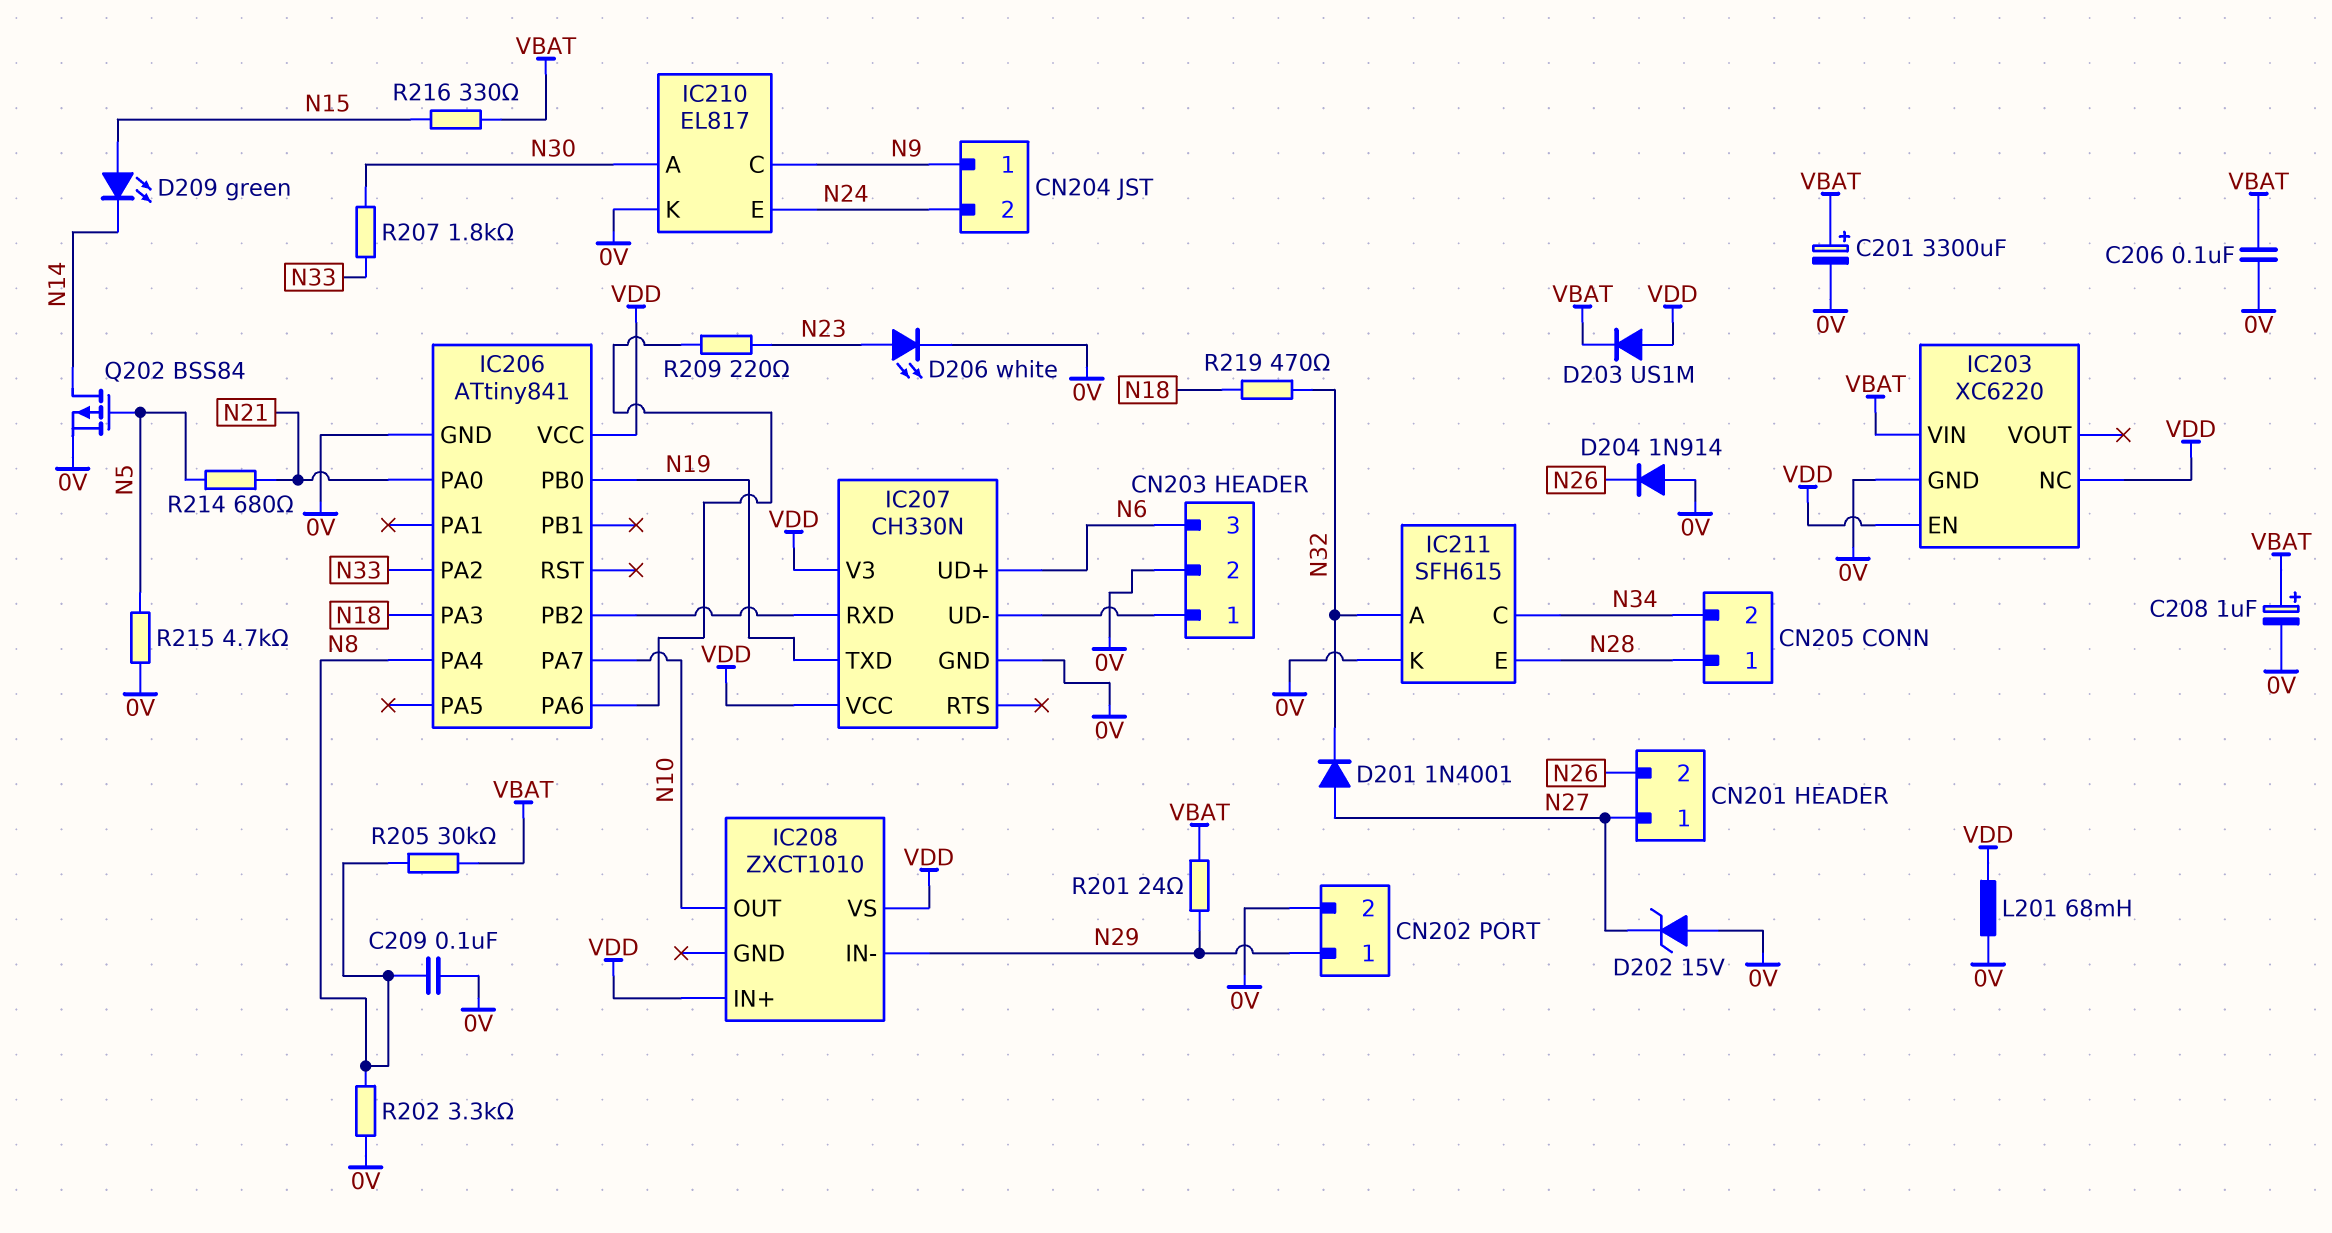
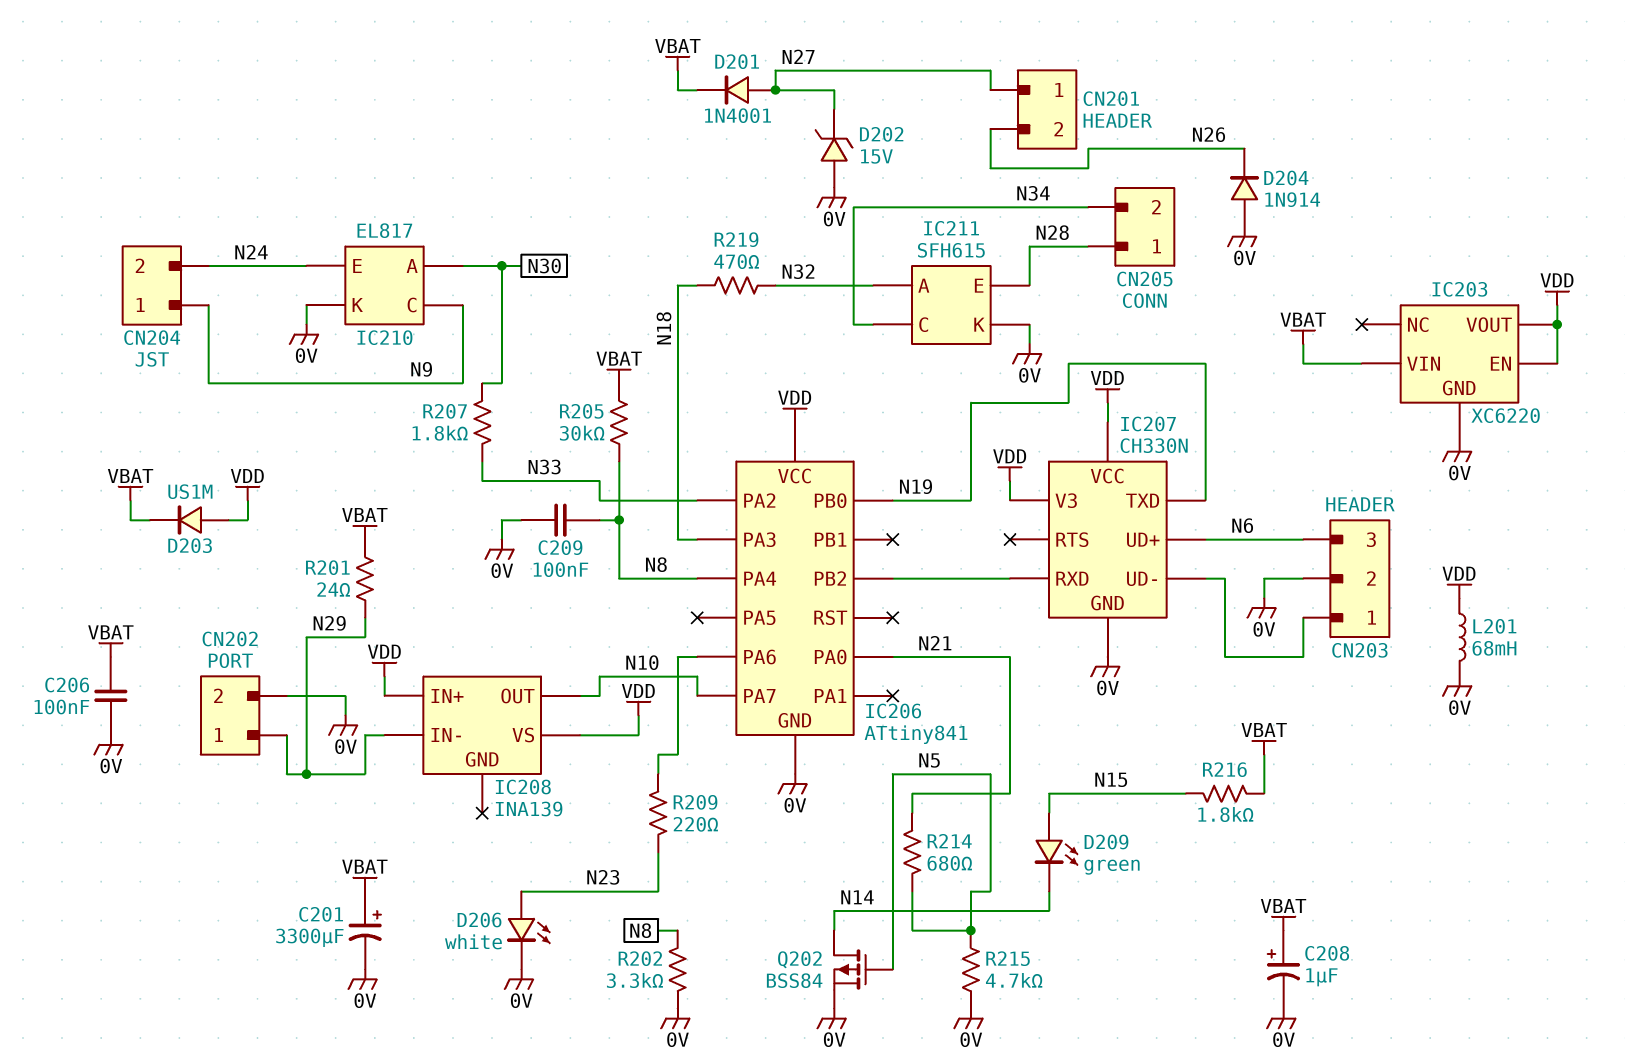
D201: diode 1N4001 (A N27, K N32) -> diode 1N4001 (A N27, K VBAT)
IC203 pin NC: VDD -> none
IC203 pin VOUT: none -> VDD
IC208: ZXCT1010 -> INA139
R216: 330 (N15, VBAT) -> 1.8k (N15, VBAT)

